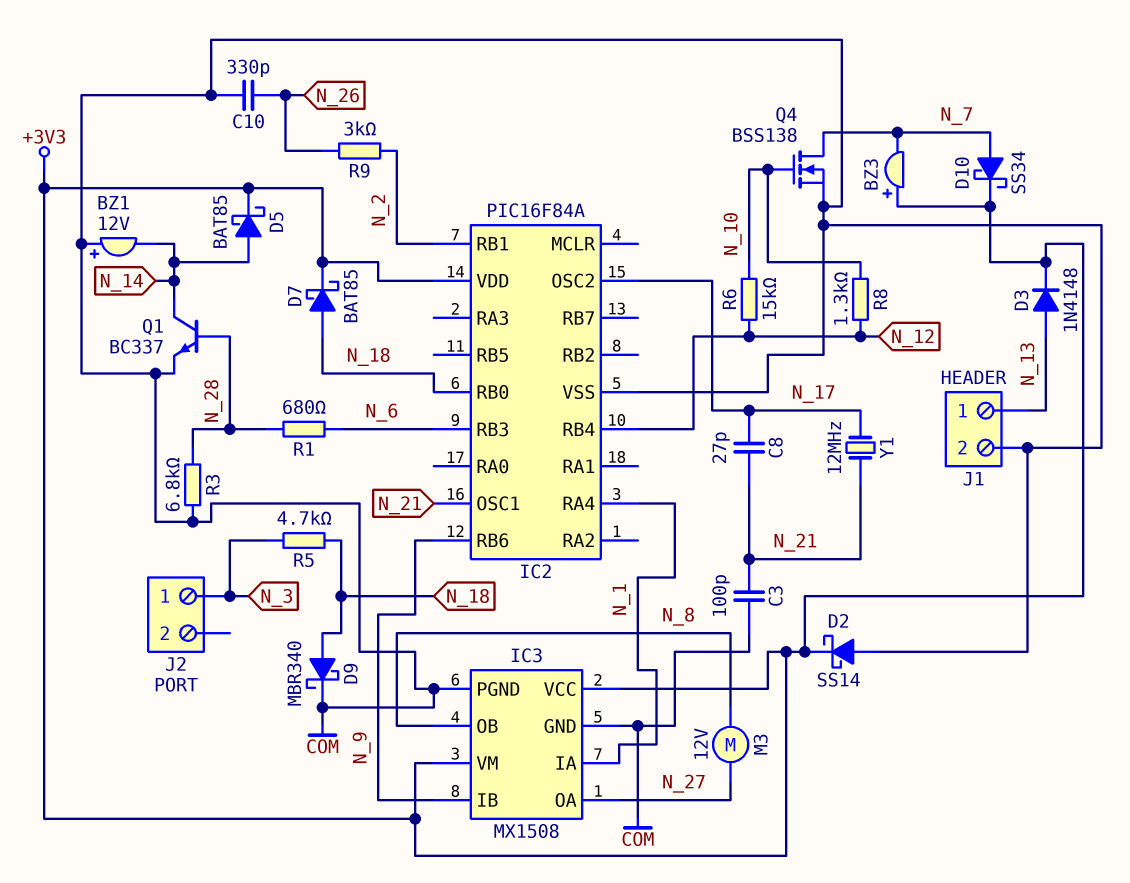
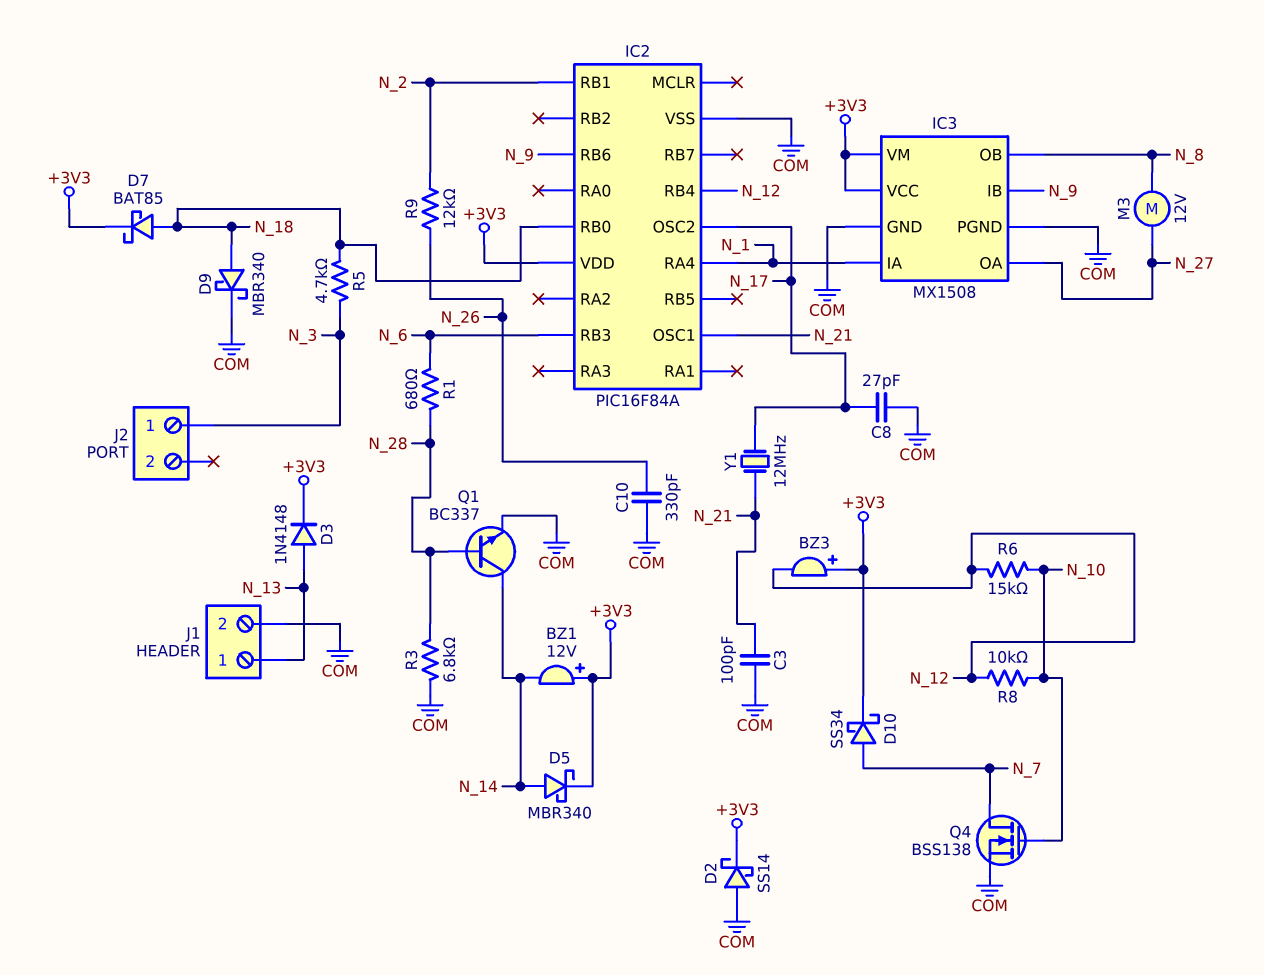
BZ1: buzzer 12V (plus COM, minus N_14) -> buzzer 12V (plus +3V3, minus N_14)
BZ3: buzzer (plus +3V3, minus N_7) -> buzzer (plus +3V3, minus N_12)
C8: 27pF (N_17, N_21) -> 27pF (COM, N_17)
D5: schottky BAT85 (A N_14, K +3V3) -> schottky MBR340 (A N_14, K +3V3)
R8: 1.3k (N_10, N_12) -> 10k (N_10, N_12)
R9: 3k (N_2, N_26) -> 12k (N_2, N_26)

